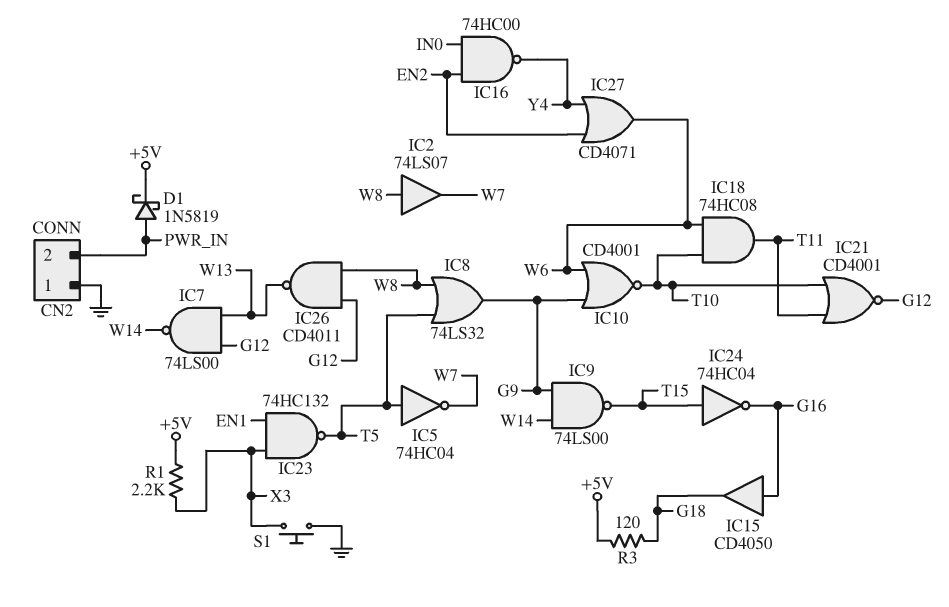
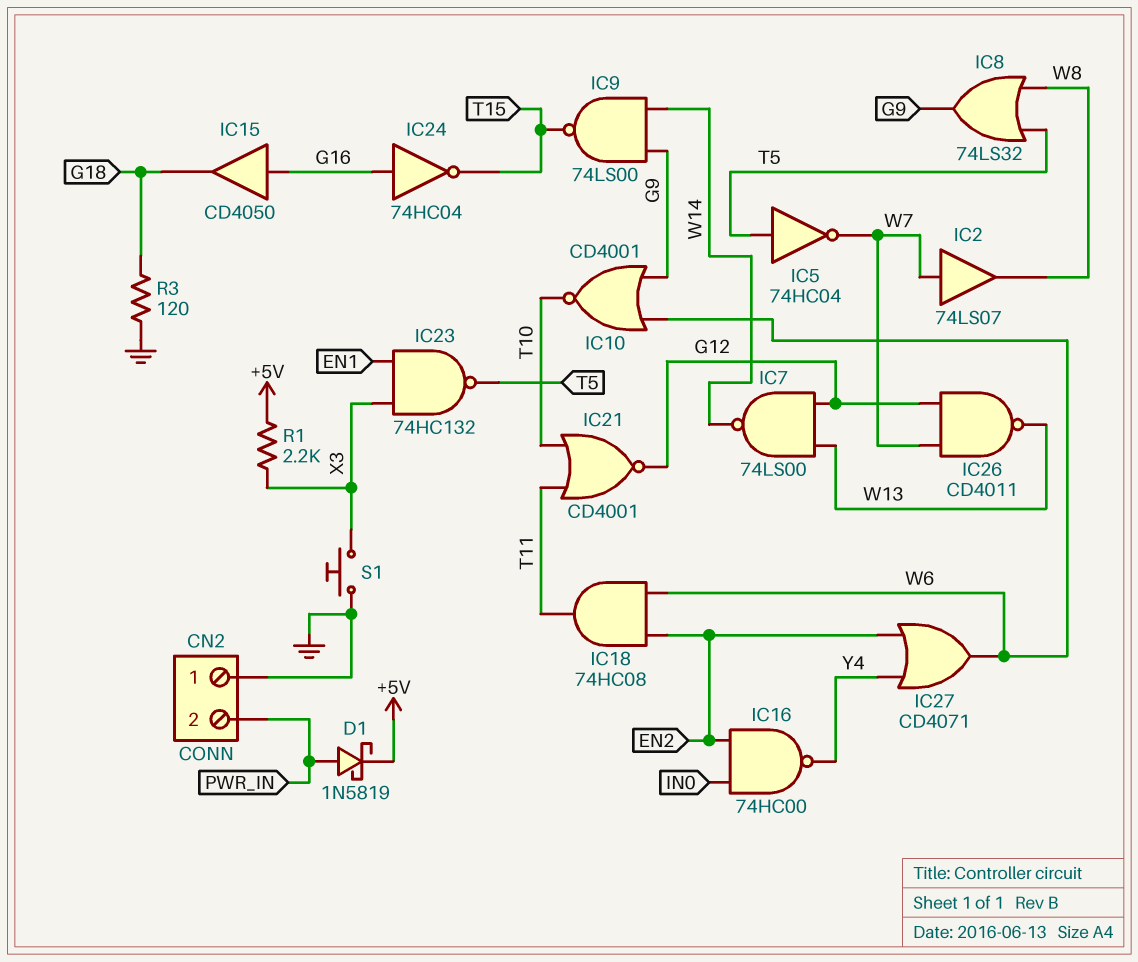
IC2: buffer 74LS07 (in W8, out W7) -> buffer 74LS07 (in W7, out W8)
IC18: AND 74HC08 (in T10, in W6, out T11) -> AND 74HC08 (in EN2, in W6, out T11)
IC24: NOT 74HC04 (in T15, out G16) -> NOT 74HC04 (in G16, out T15)
IC26: NAND CD4011 (in G12, in W8, out W13) -> NAND CD4011 (in G12, in W7, out W13)
R3: 120 (+5V, G18) -> 120 (G18, GND)

